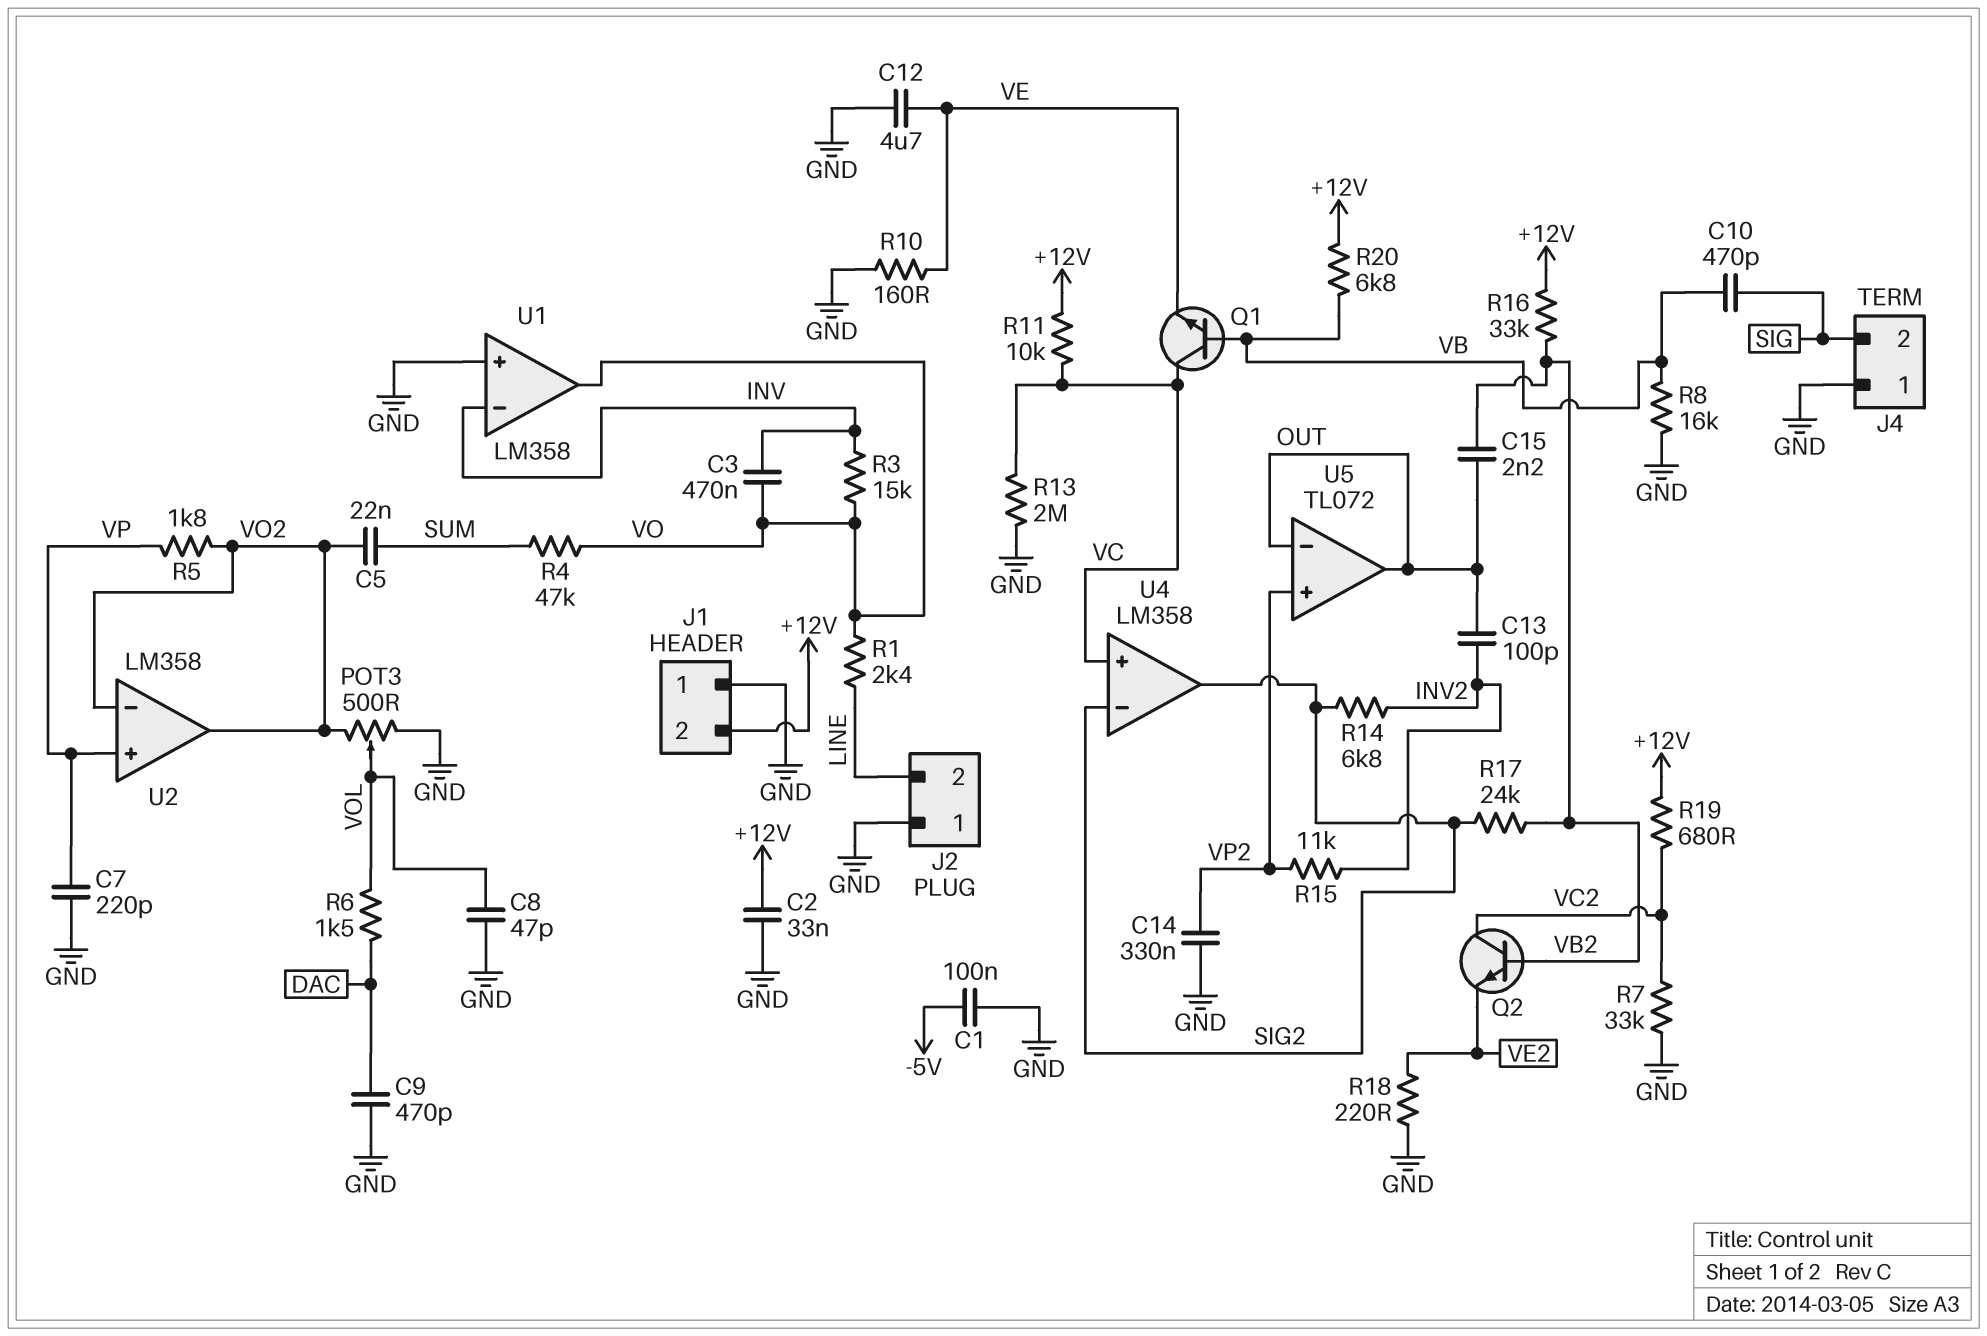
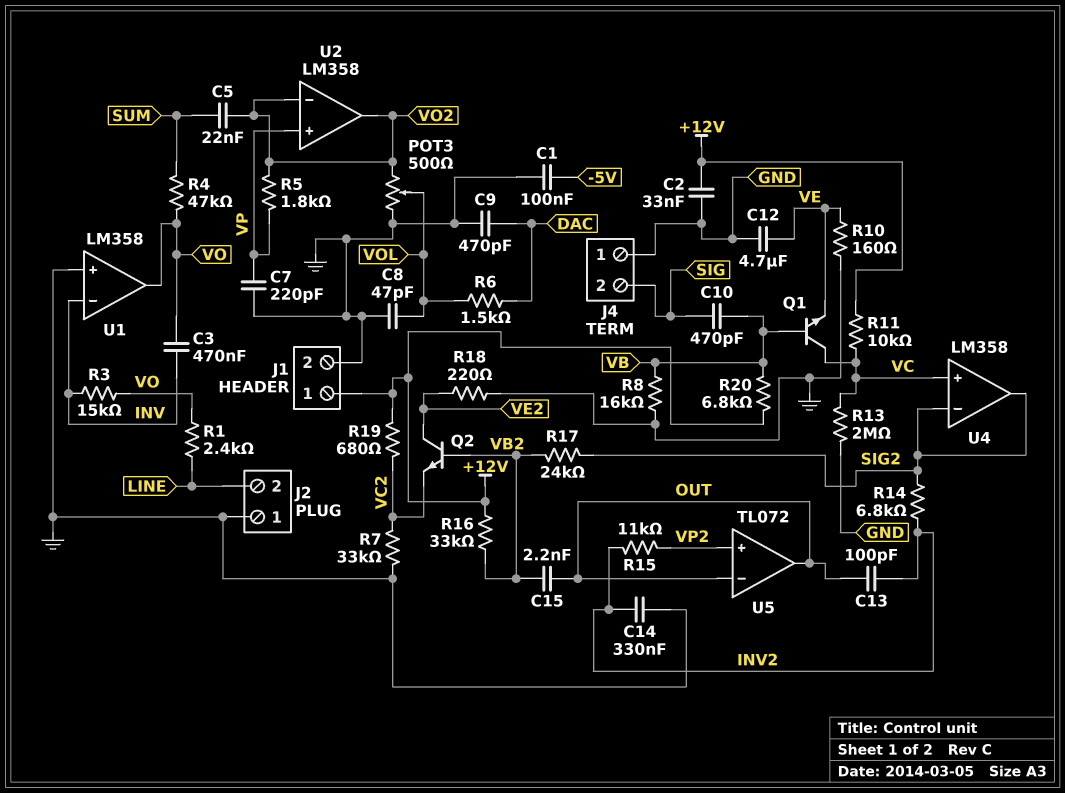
C14: 330nF (GND, VP2) -> 330nF (GND, INV2)
J1 pin 1: GND -> +12V
J1 pin 2: +12V -> GND
Q2: NPN (B VB2, C VC2, E VE2) -> NPN (B VB2, C VE2, E VC2)

